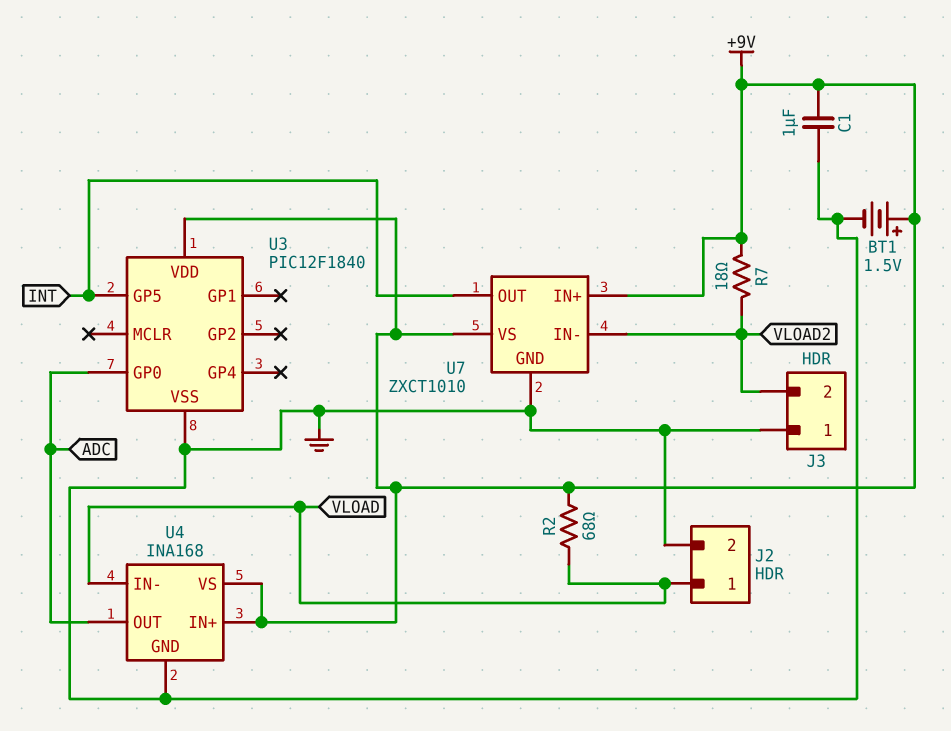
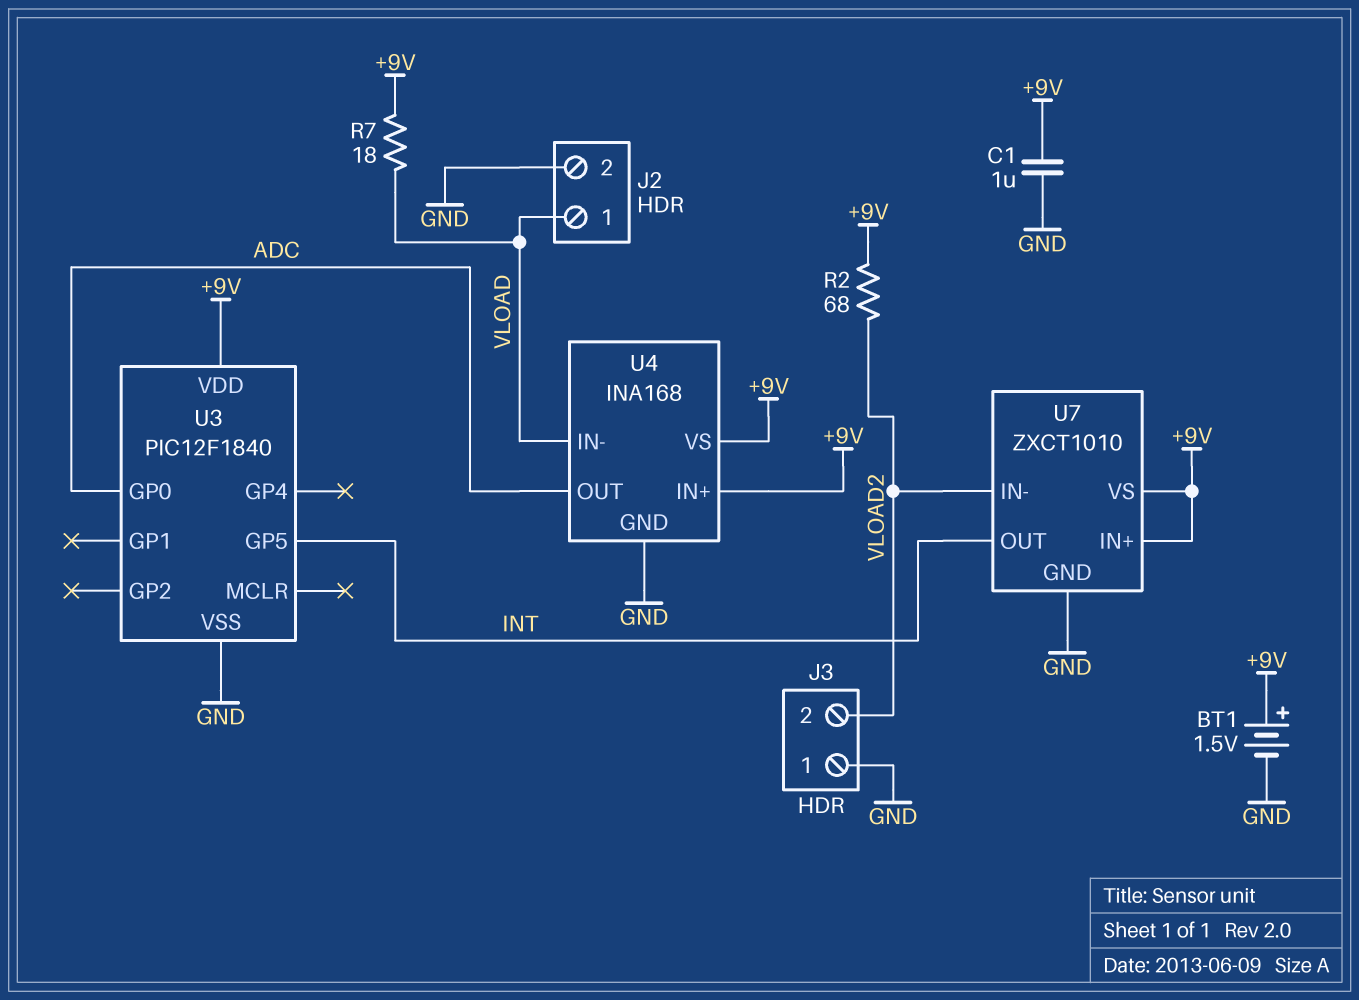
R2: 68 (+9V, VLOAD) -> 68 (+9V, VLOAD2)
R7: 18 (+9V, VLOAD2) -> 18 (+9V, VLOAD)

